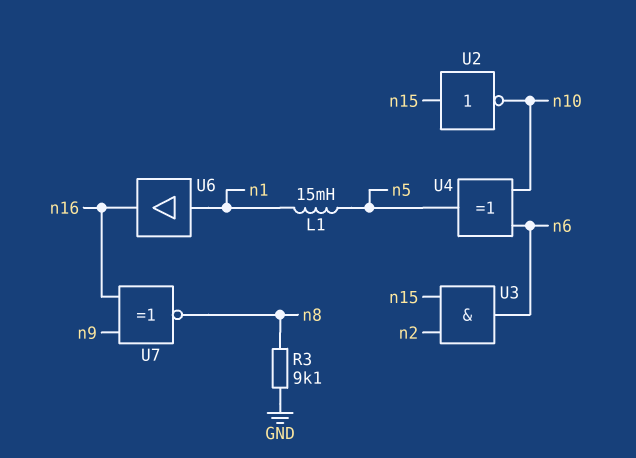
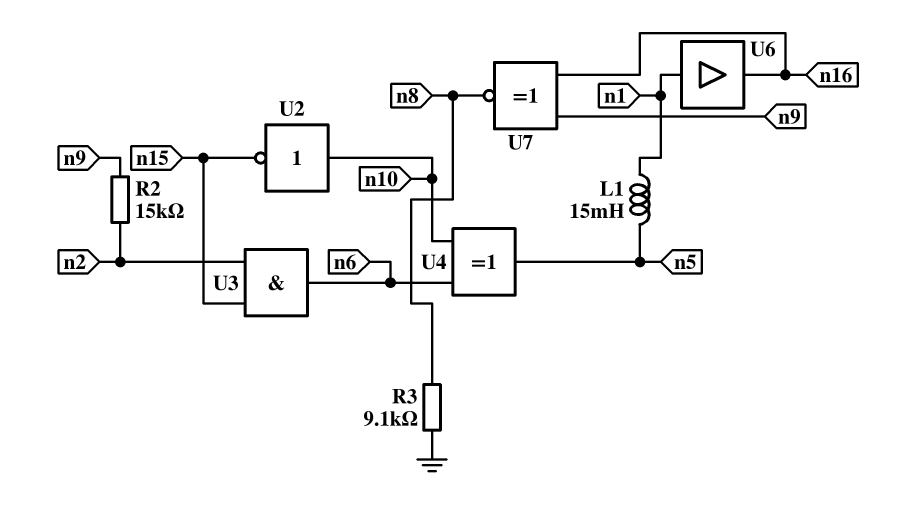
R2: none -> 15k (n2, n9)
U2: NOT (in n15, out n10) -> NOT (in n10, out n15)

